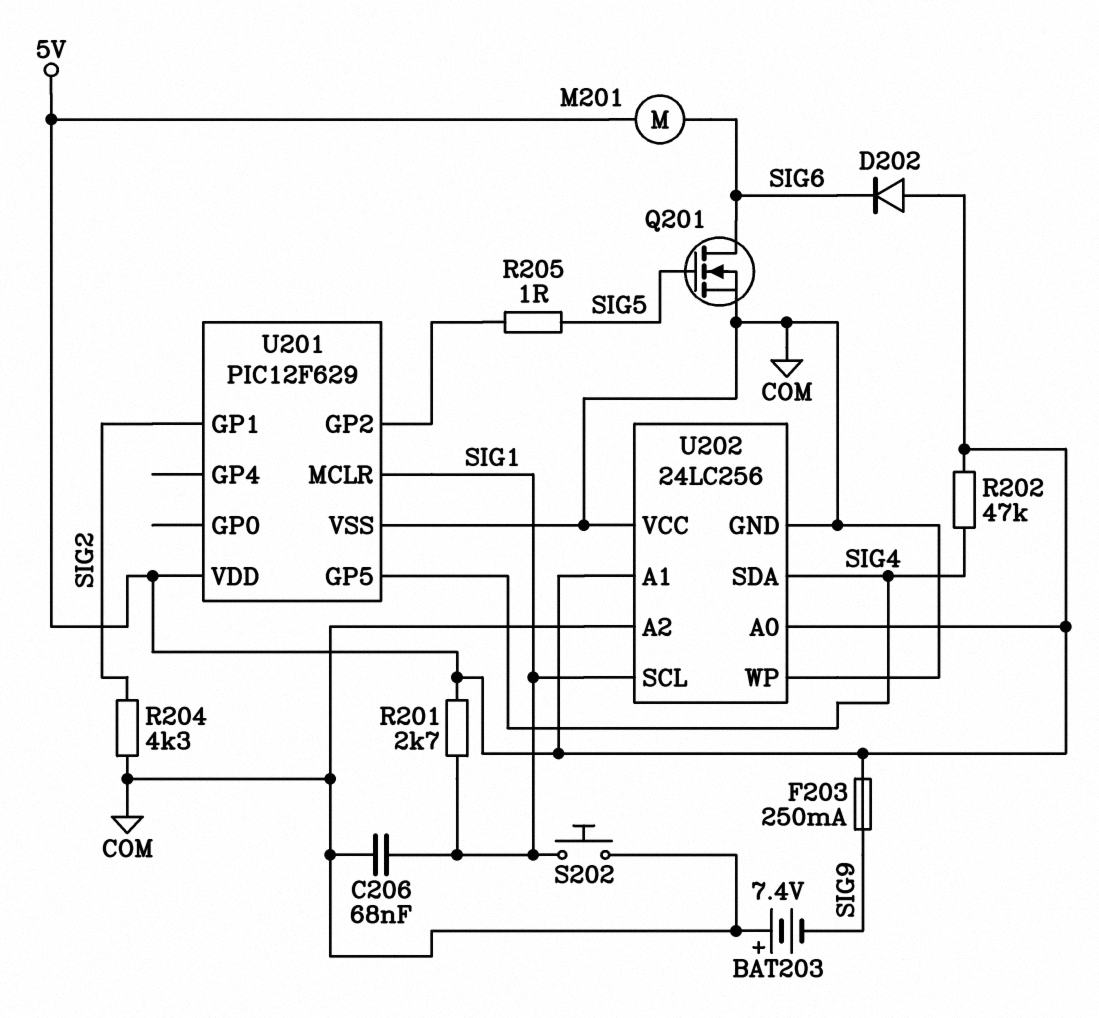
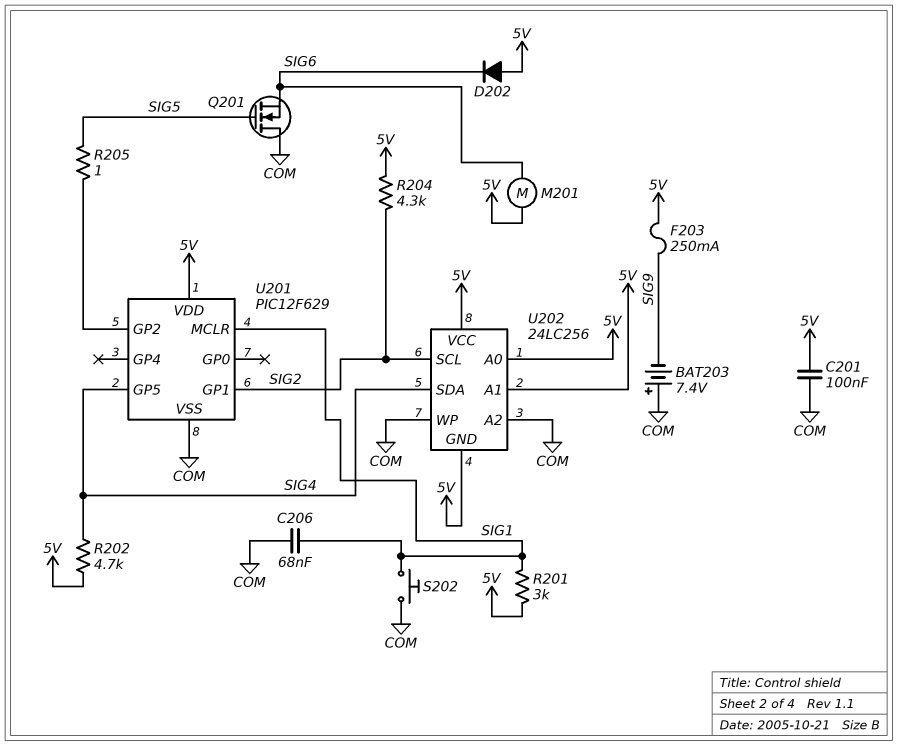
C201: none -> 100nF (5V, COM)
Q201: NMOS (G SIG5, D SIG6, S COM) -> NMOS (G SIG5, D COM, S SIG6)
R201: 2.7k (5V, SIG1) -> 3k (5V, SIG1)
R202: 47k (5V, SIG4) -> 4.7k (5V, SIG4)
R204: 4.3k (COM, SIG2) -> 4.3k (5V, SIG2)
U202 pin GND: COM -> 5V
U202 pin SCL: SIG1 -> SIG2
U202 pin VCC: COM -> 5V

